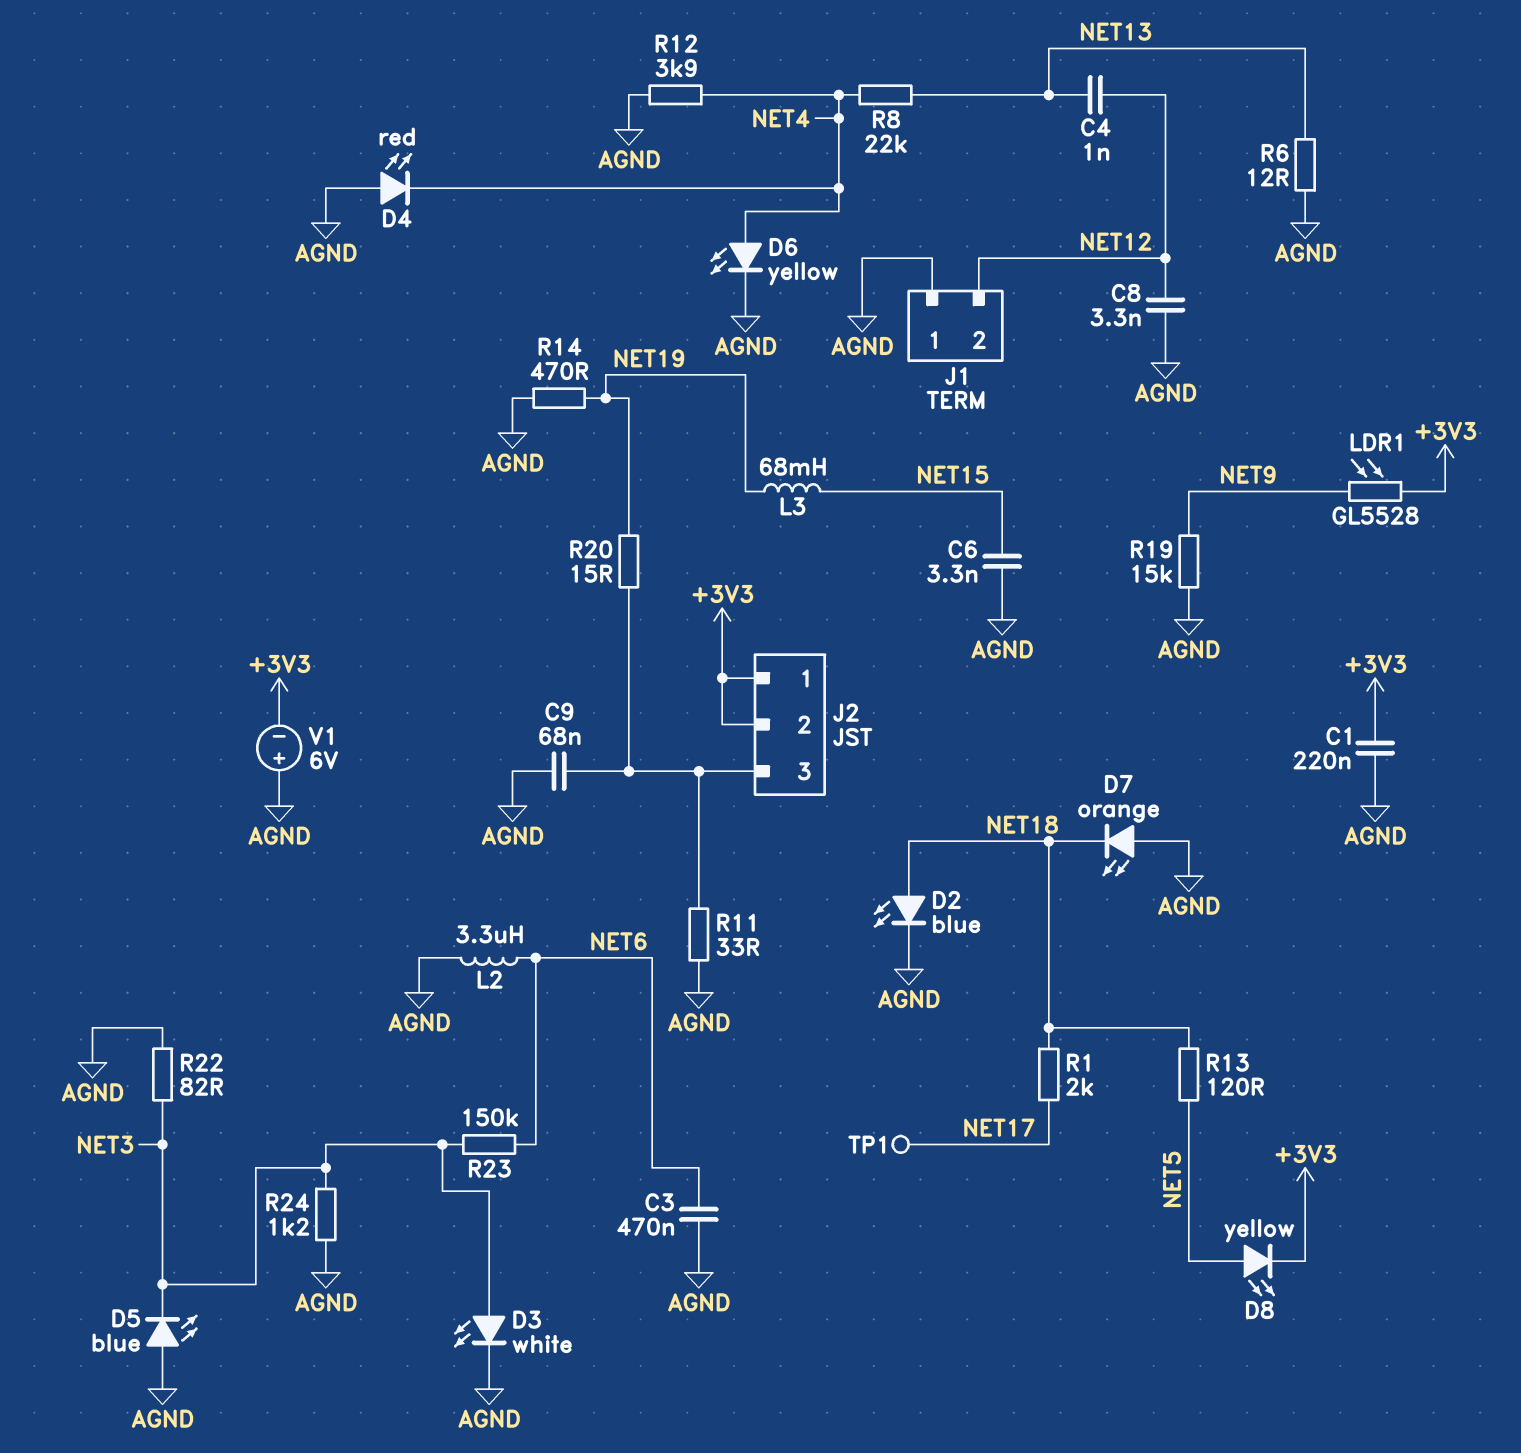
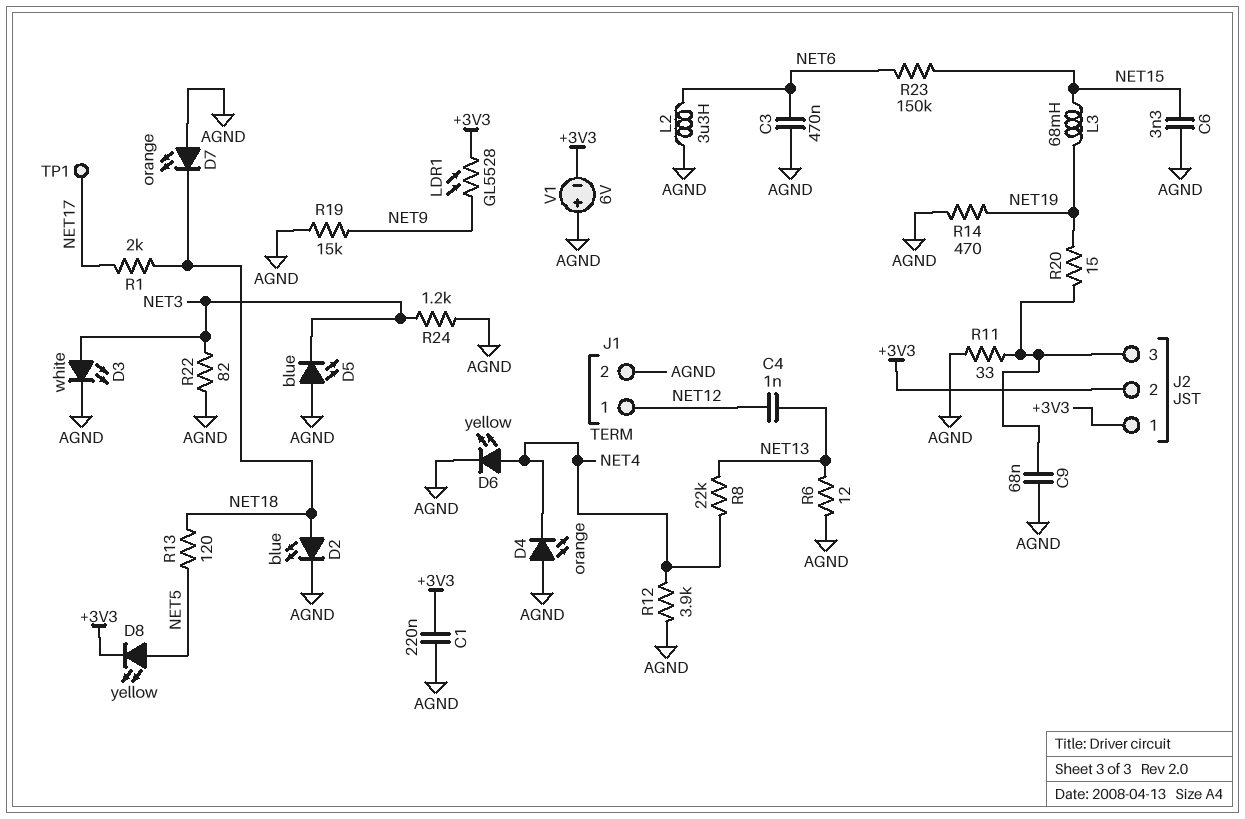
C8: 3.3nF (AGND, NET12) -> none
D4: LED red (A AGND, K NET4) -> LED orange (A AGND, K NET4)
J1 pin 1: AGND -> NET12
J1 pin 2: NET12 -> AGND
R23: 150k (NET3, NET6) -> 150k (NET6, NET15)

